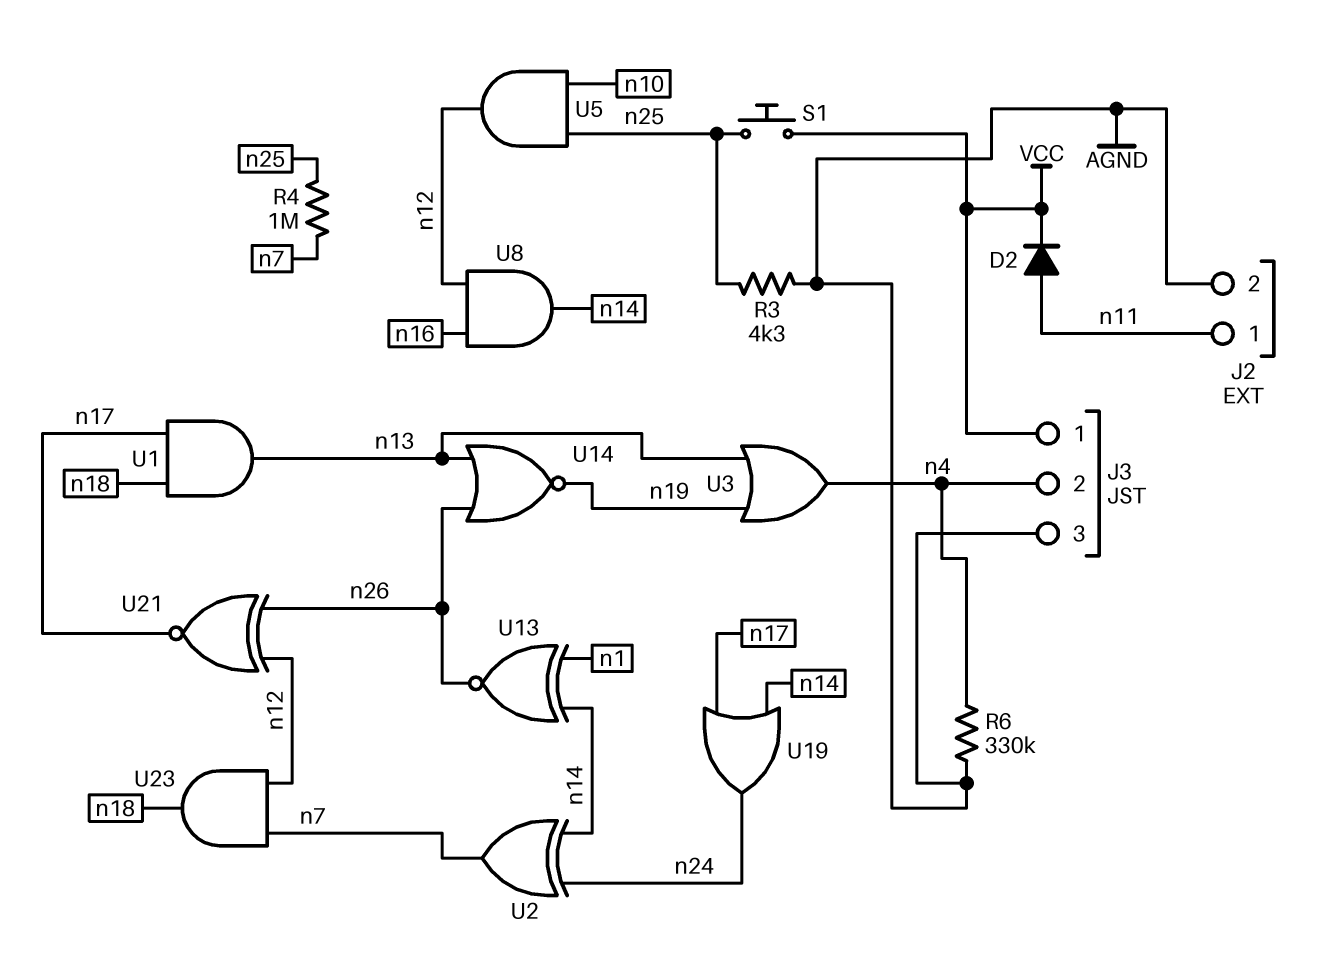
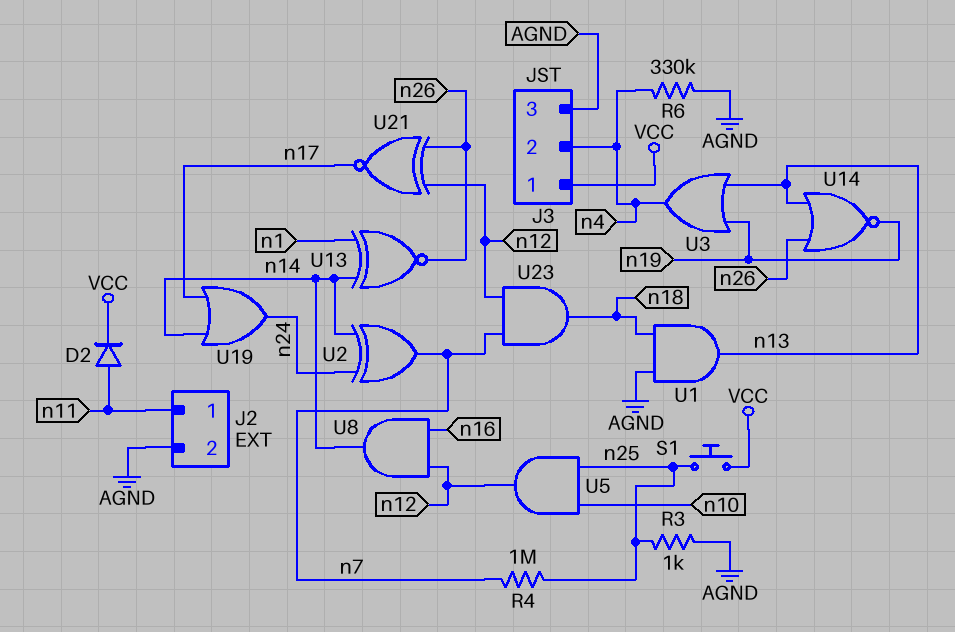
R3: 4.3k (AGND, n25) -> 1k (AGND, n25)
U1: AND (in n17, in n18, out n13) -> AND (in AGND, in n18, out n13)

